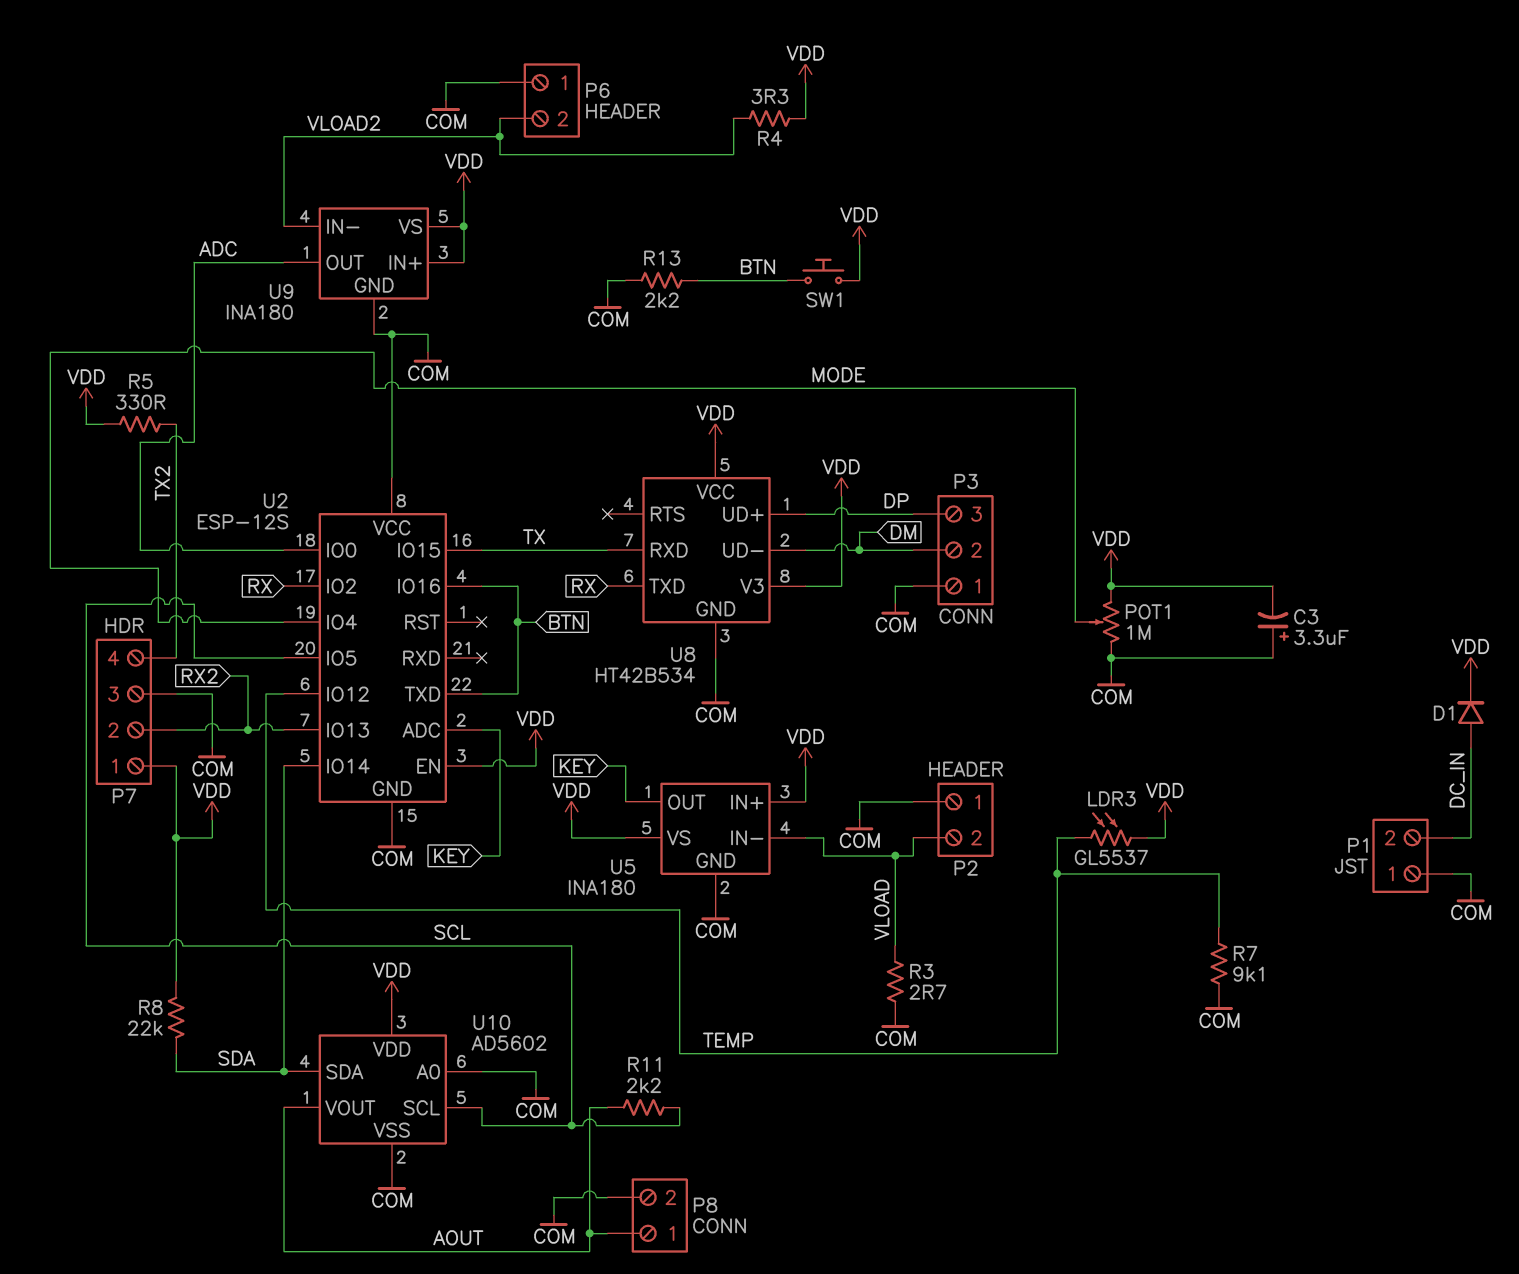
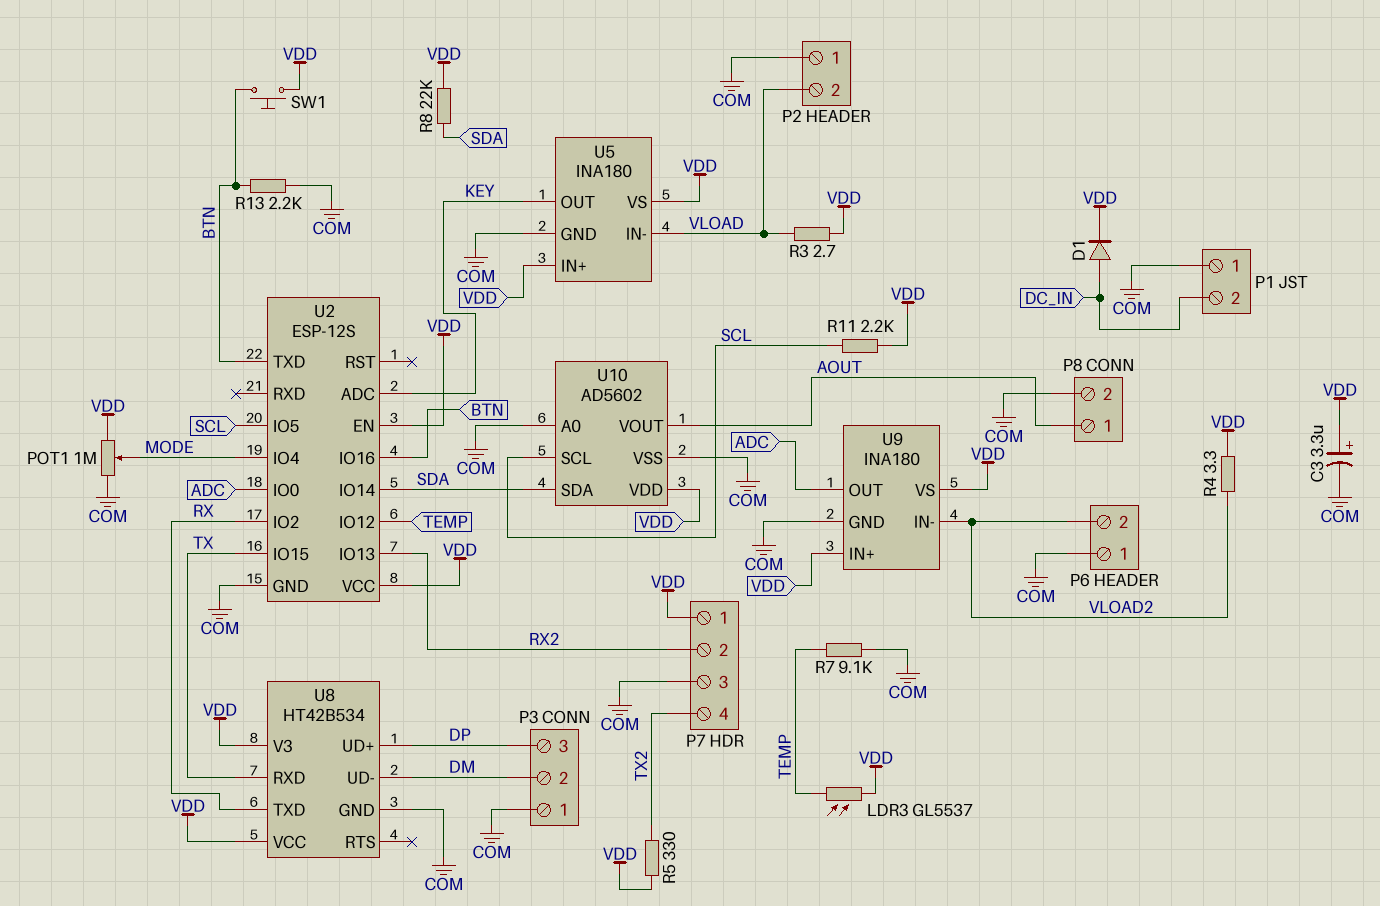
C3: 3.3uF (plus COM, minus VDD) -> 3.3uF (plus VDD, minus COM)
R3: 2.7 (COM, VLOAD) -> 2.7 (VDD, VLOAD)
R11: 2.2k (AOUT, SCL) -> 2.2k (SCL, VDD)
U2 pin VCC: COM -> VDD

